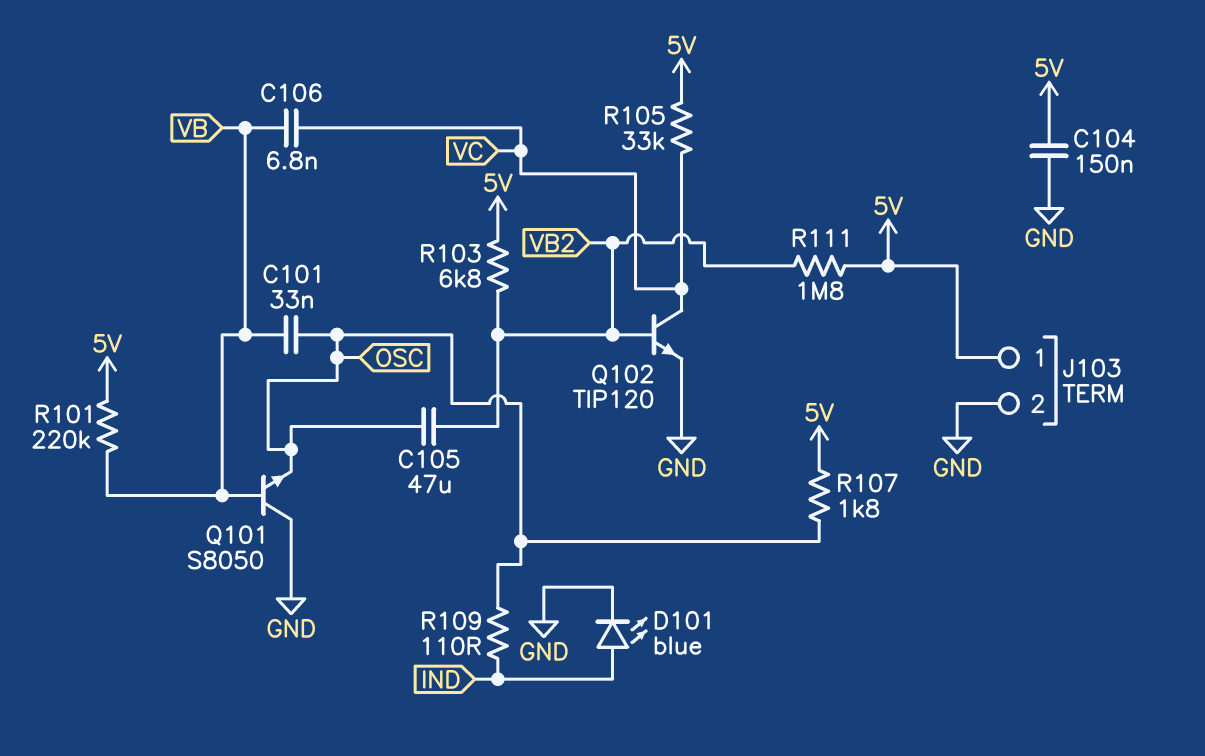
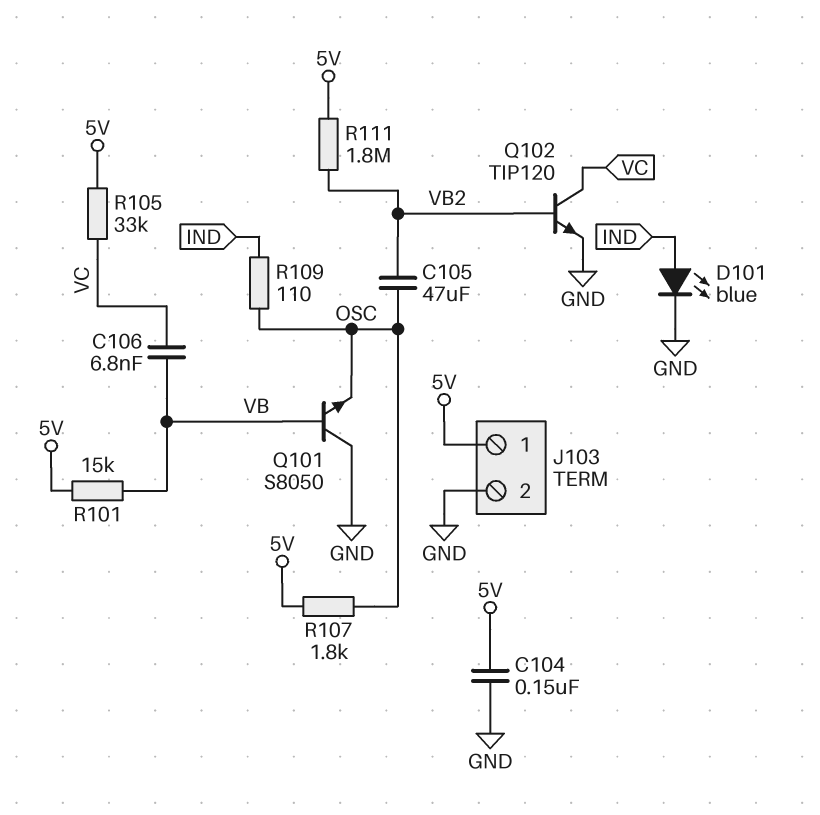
C101: 33nF (OSC, VB) -> none
R101: 220k (5V, VB) -> 15k (5V, VB)
R103: 6.8k (5V, VB2) -> none

